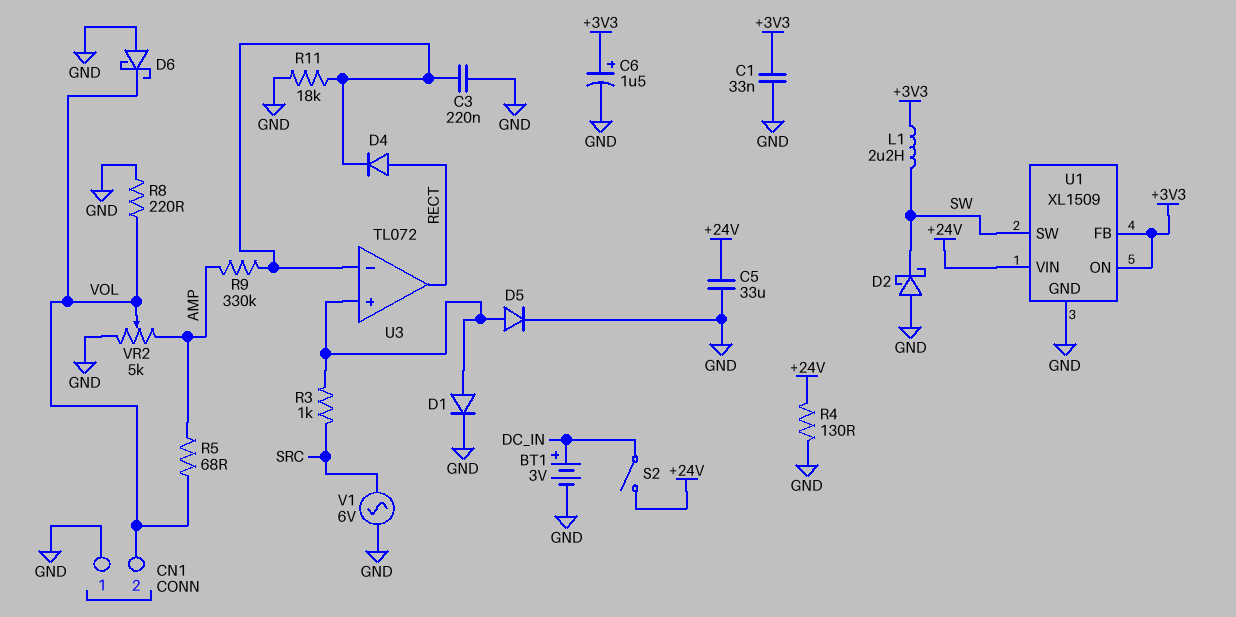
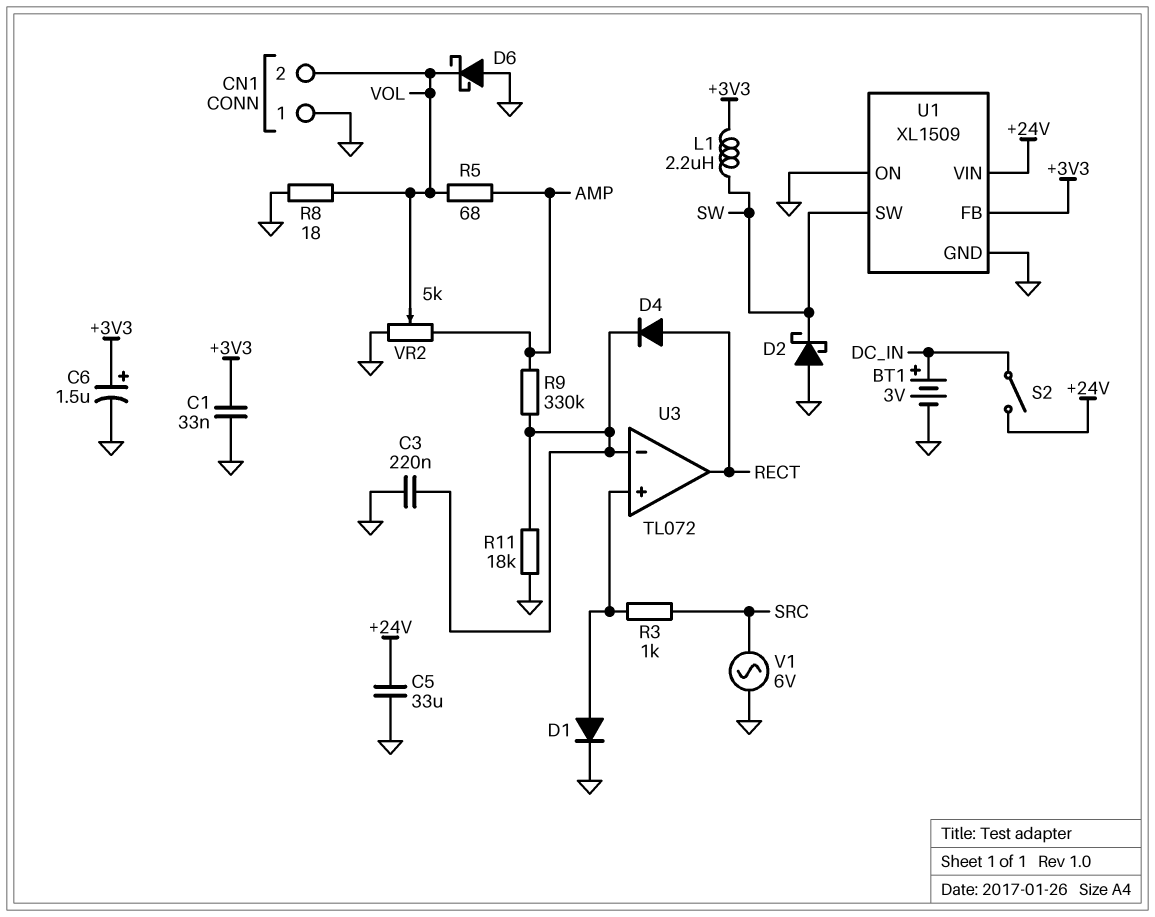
D5: diode (A U3/in+, K GND) -> none
R4: 130 (+24V, GND) -> none
R8: 220 (GND, VOL) -> 18 (GND, VOL)
U1 pin ON: +3V3 -> GND

